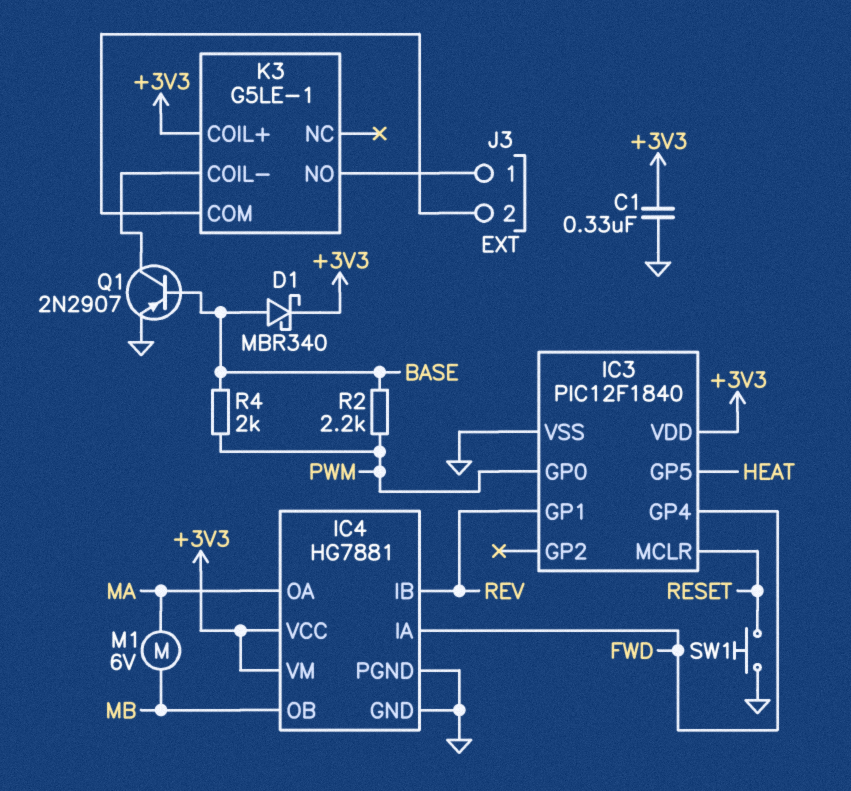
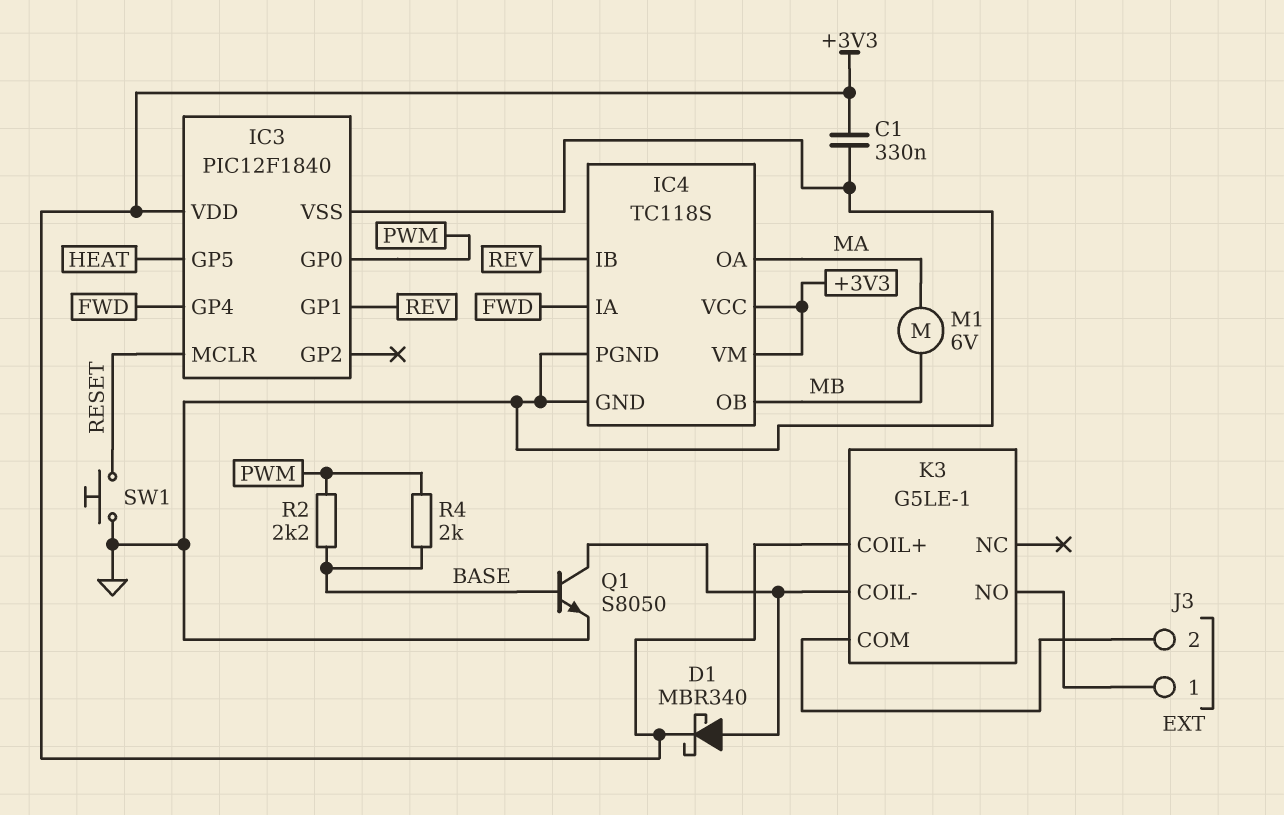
D1: schottky MBR340 (A BASE, K +3V3) -> schottky MBR340 (A K3/COIL-, K +3V3)
IC4: HG7881 -> TC118S
Q1: PNP 2N2907 (B BASE, C K3/COIL-, E GND) -> NPN S8050 (B BASE, C K3/COIL-, E GND)

